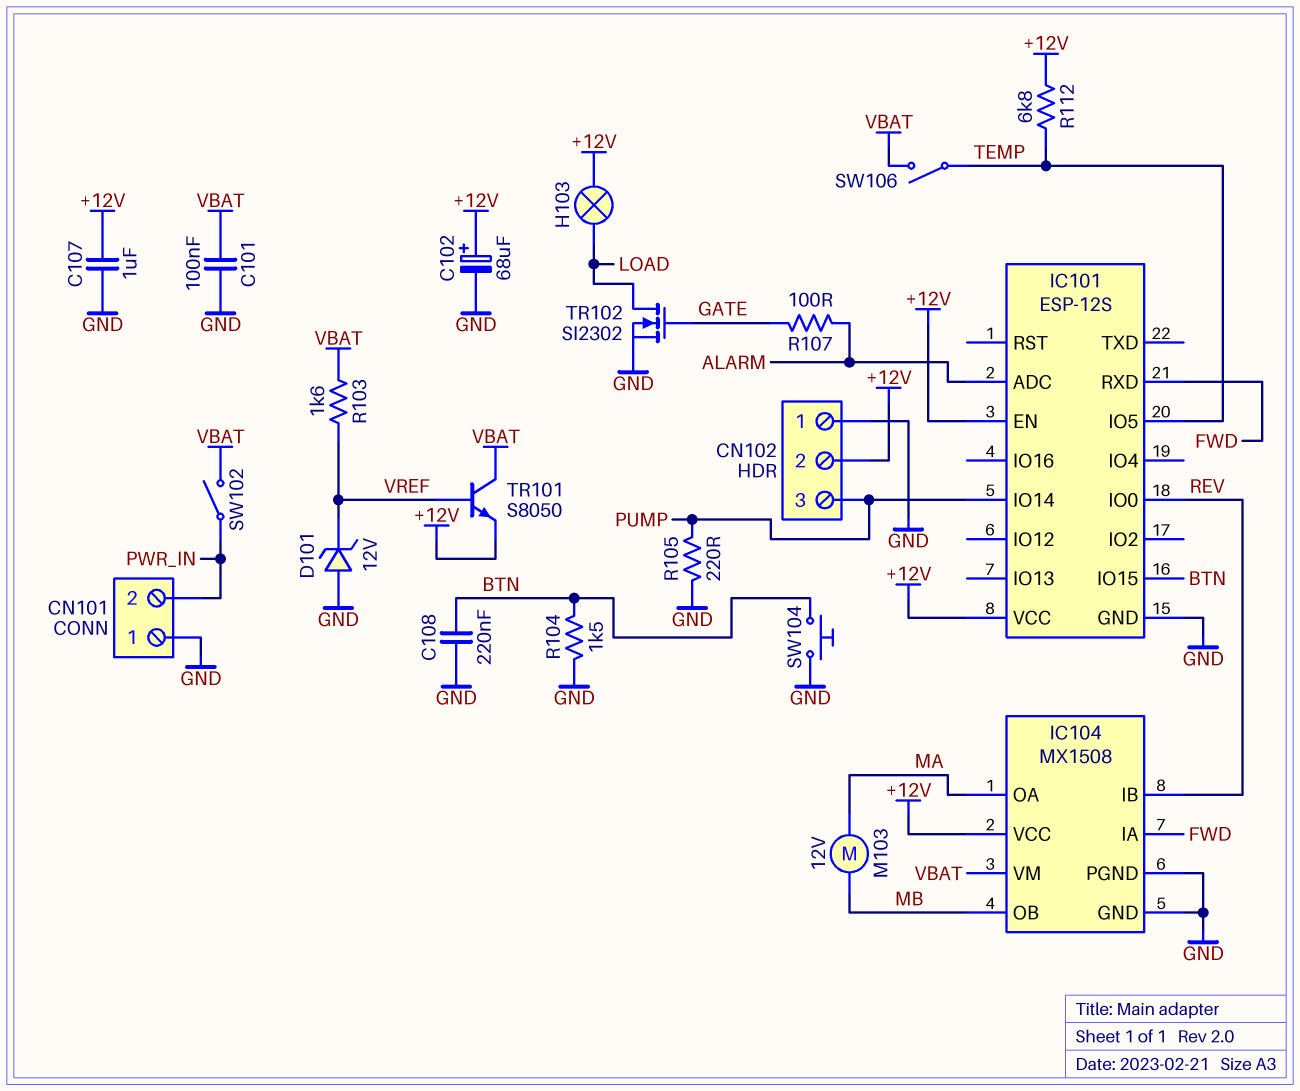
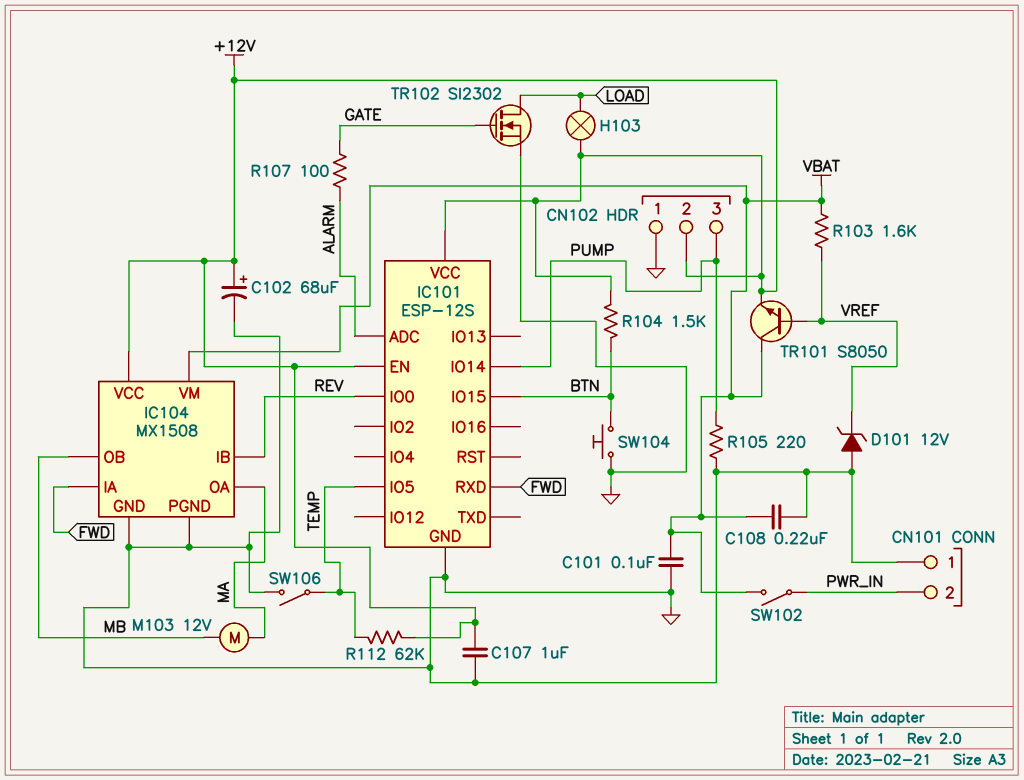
C108: 220nF (BTN, GND) -> 220nF (GND, VBAT)
R104: 1.5k (BTN, GND) -> 1.5k (+12V, BTN)
R112: 6.8k (+12V, TEMP) -> 62k (+12V, TEMP)
SW106: switch (TEMP, VBAT) -> switch (GND, TEMP)

